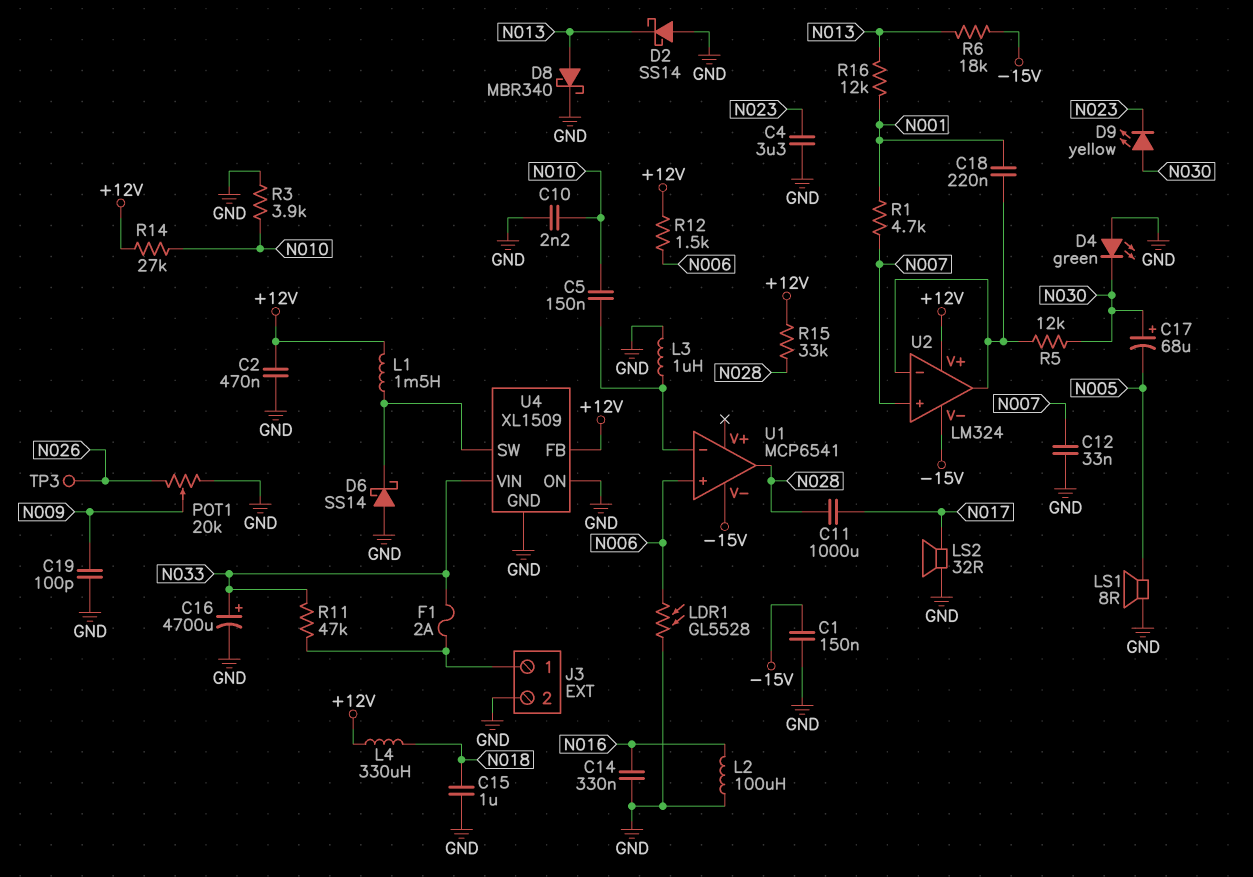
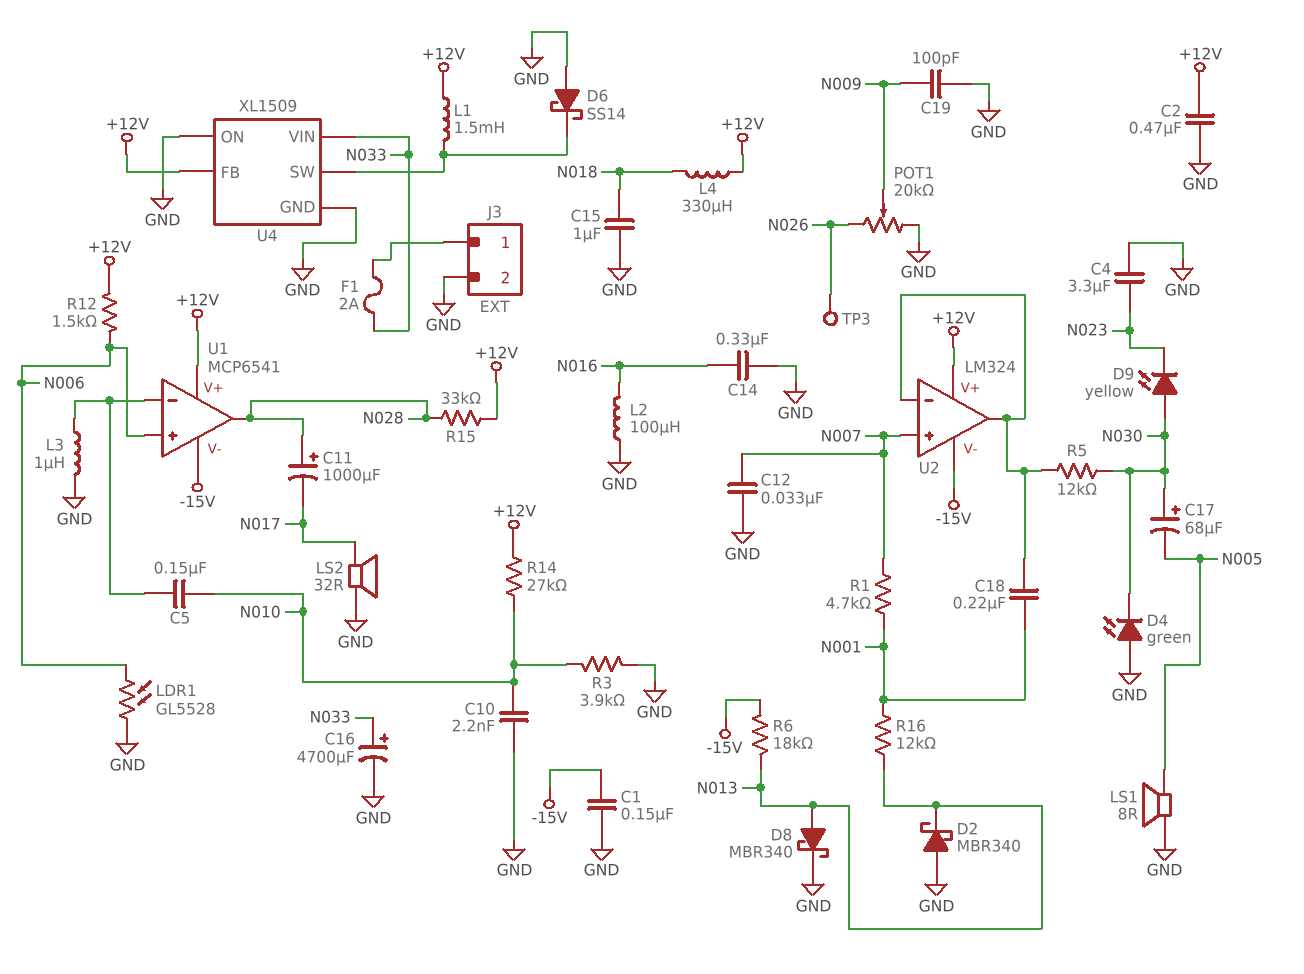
C11: 1000uF (N017, N028) -> 1000uF (plus N028, minus N017)
D2: schottky SS14 (A GND, K N013) -> schottky MBR340 (A GND, K N013)
R11: 47k (J3/1, N033) -> none
U1 pin V+: none -> +12V

